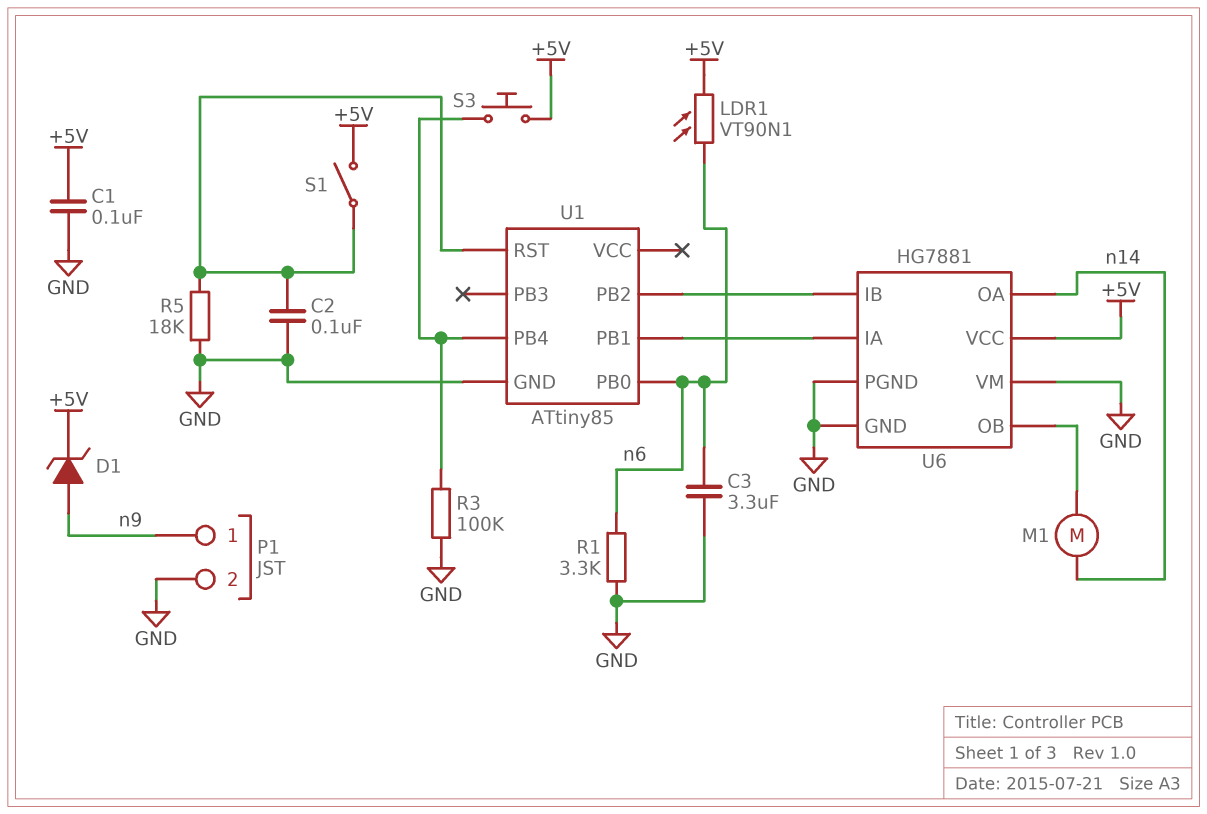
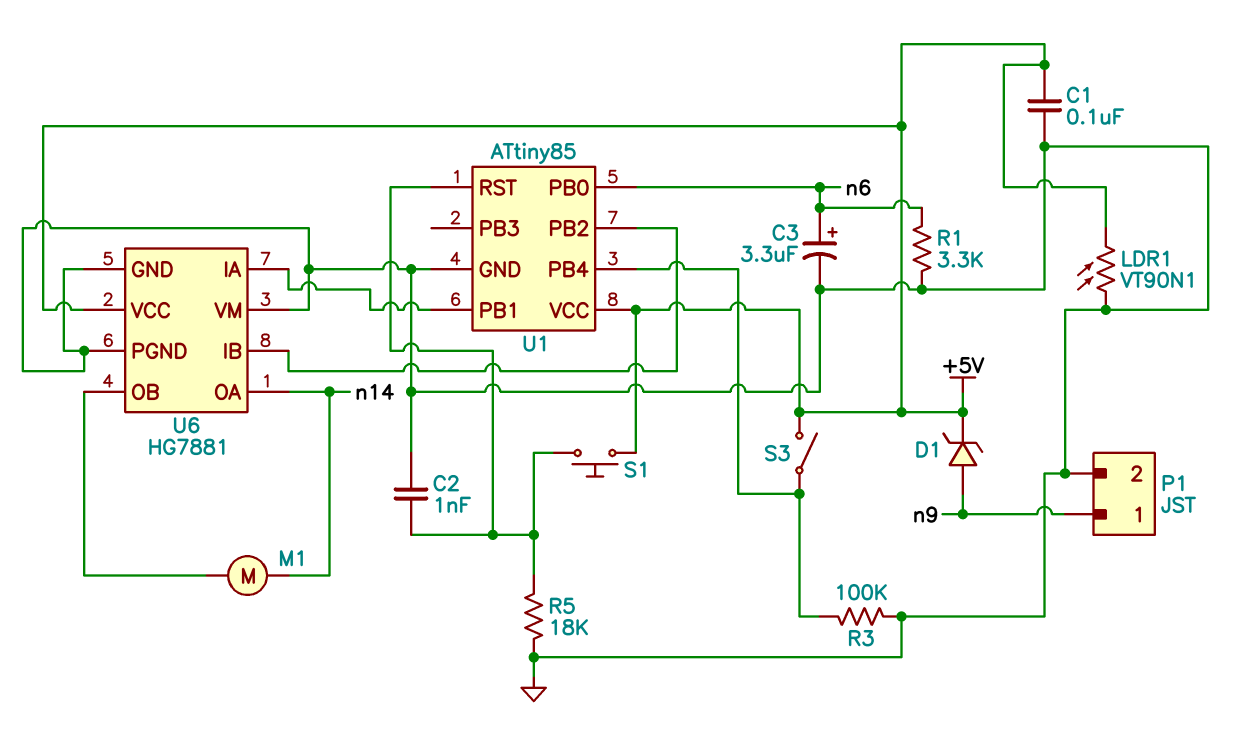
C2: 100nF (GND, U1/RST) -> 1nF (GND, U1/RST)
C3: 3.3uF (GND, n6) -> 3.3uF (plus n6, minus GND)
LDR1: VT90N1 (+5V, n6) -> VT90N1 (+5V, GND)
S1: switch (+5V, U1/RST) -> button (+5V, U1/RST)
S3: button (+5V, U1/PB4) -> switch (+5V, U1/PB4)
U1 pin VCC: none -> +5V

